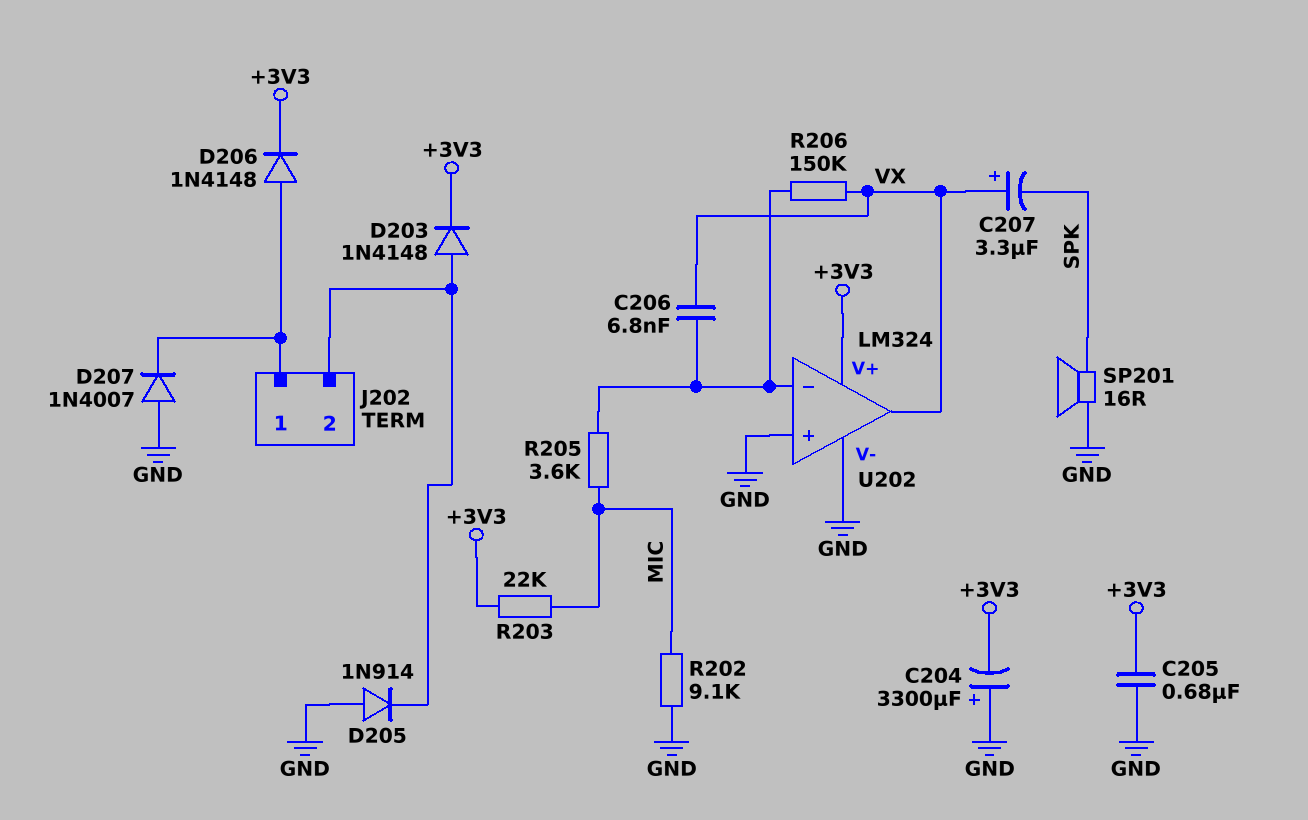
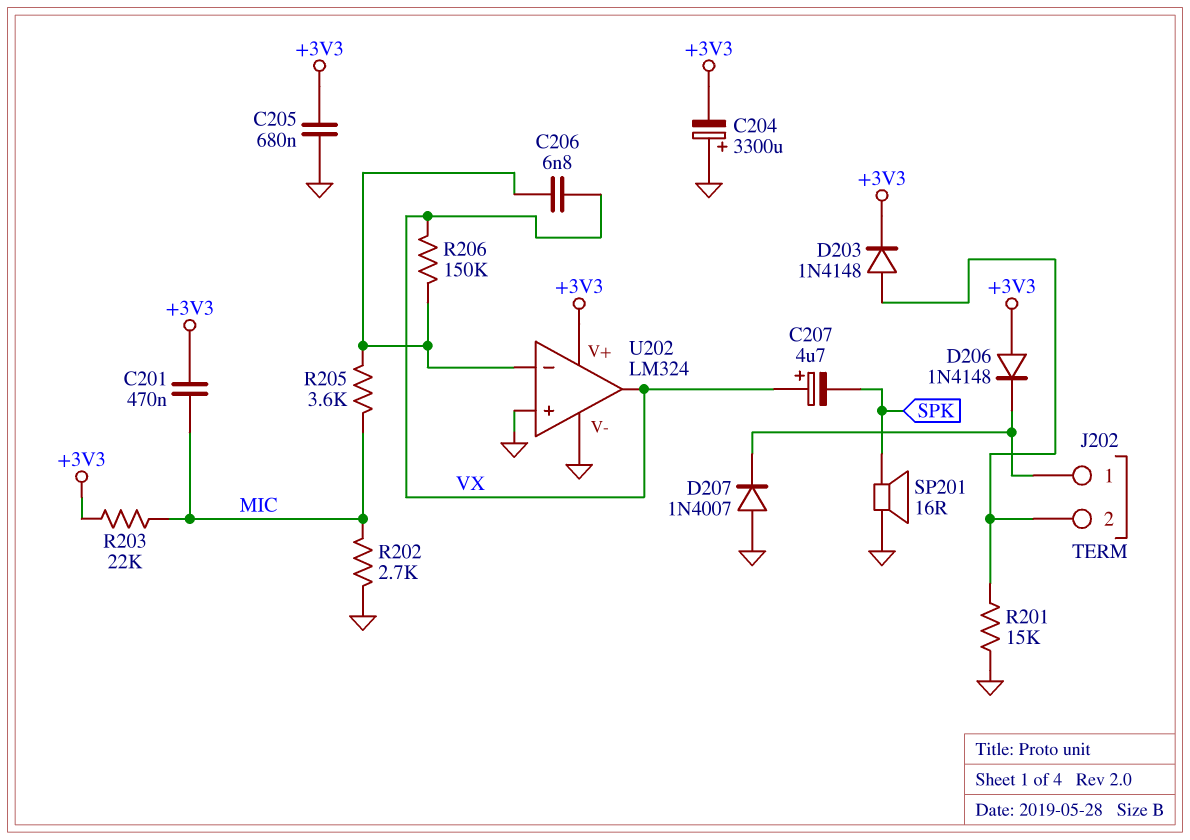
C201: none -> 470nF (+3V3, MIC)
C207: 3.3uF (plus VX, minus SPK) -> 4.7uF (plus VX, minus SPK)
D205: diode 1N914 (A GND, K J202/2) -> none
D206: diode 1N4148 (A J202/1, K +3V3) -> diode 1N4148 (A +3V3, K J202/1)
R201: none -> 15k (GND, J202/2)
R202: 9.1k (GND, MIC) -> 2.7k (GND, MIC)

